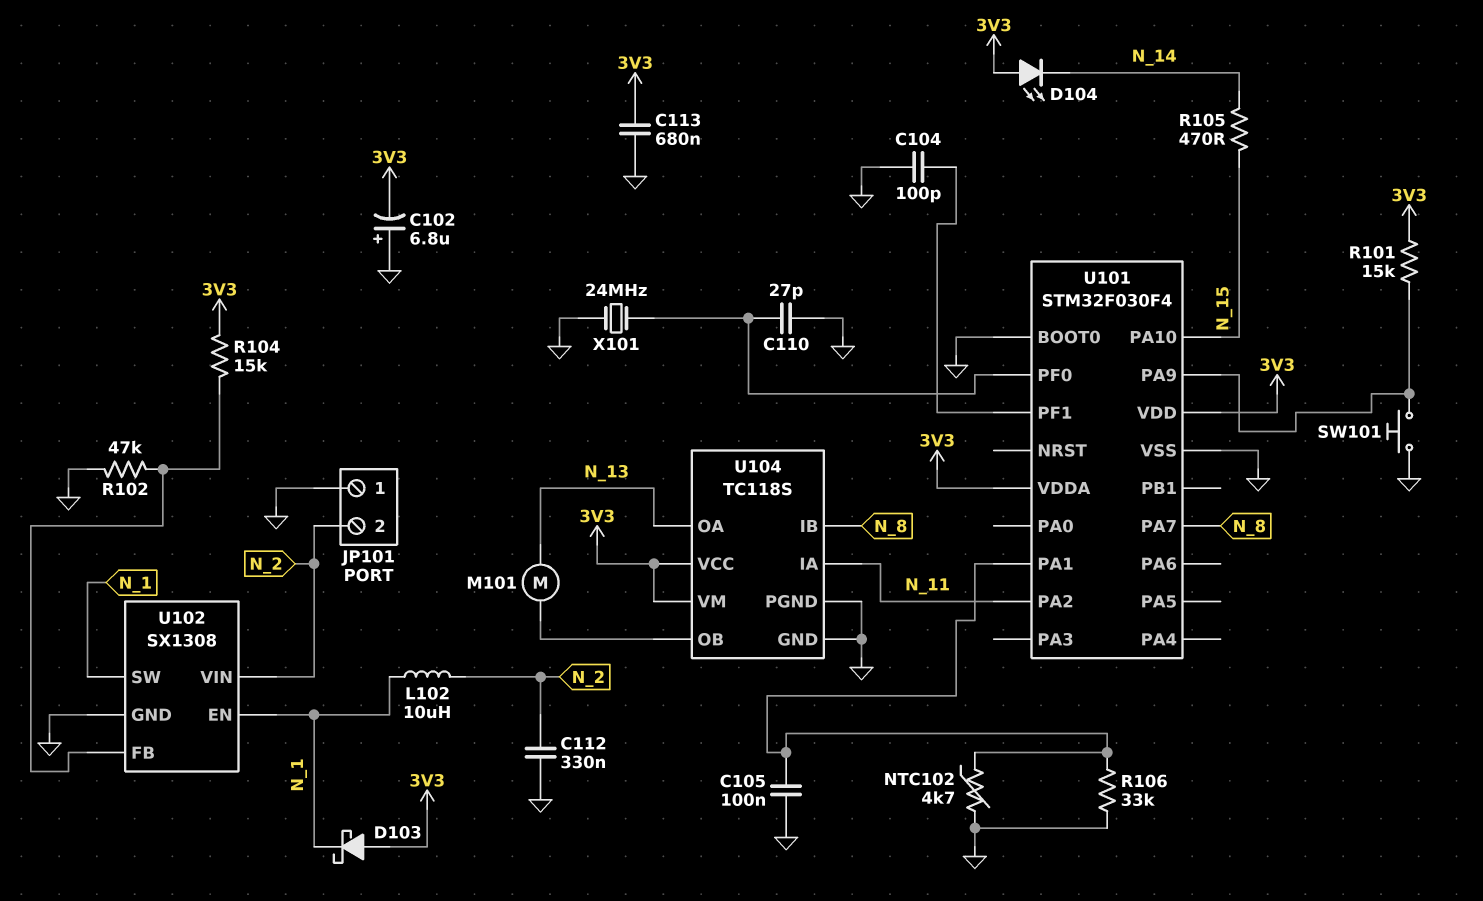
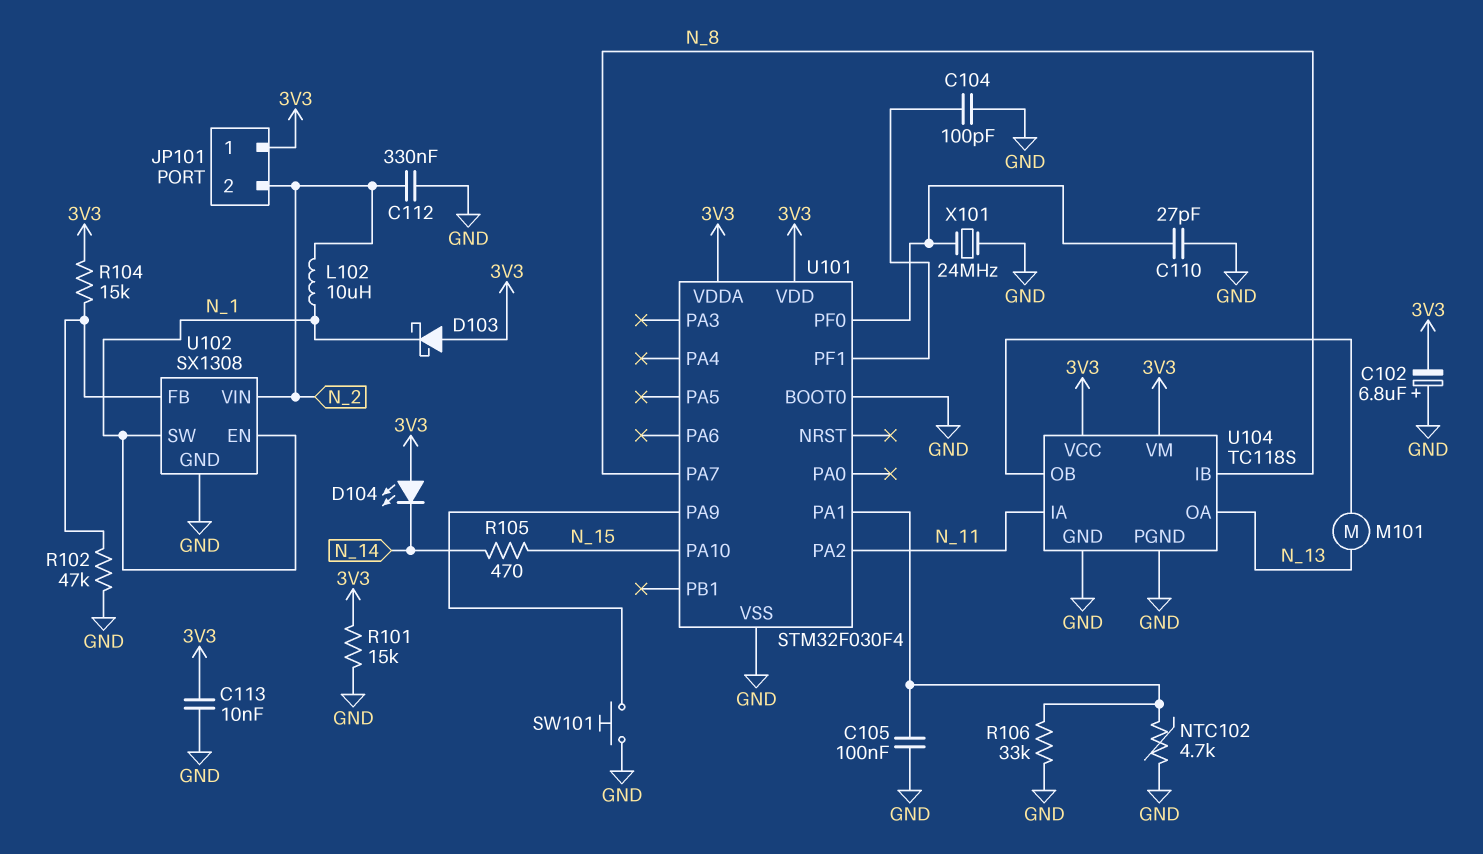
C113: 680nF (3V3, GND) -> 10nF (3V3, GND)
JP101 pin 1: GND -> 3V3
R101: 15k (3V3, U101/PA9) -> 15k (3V3, GND)

